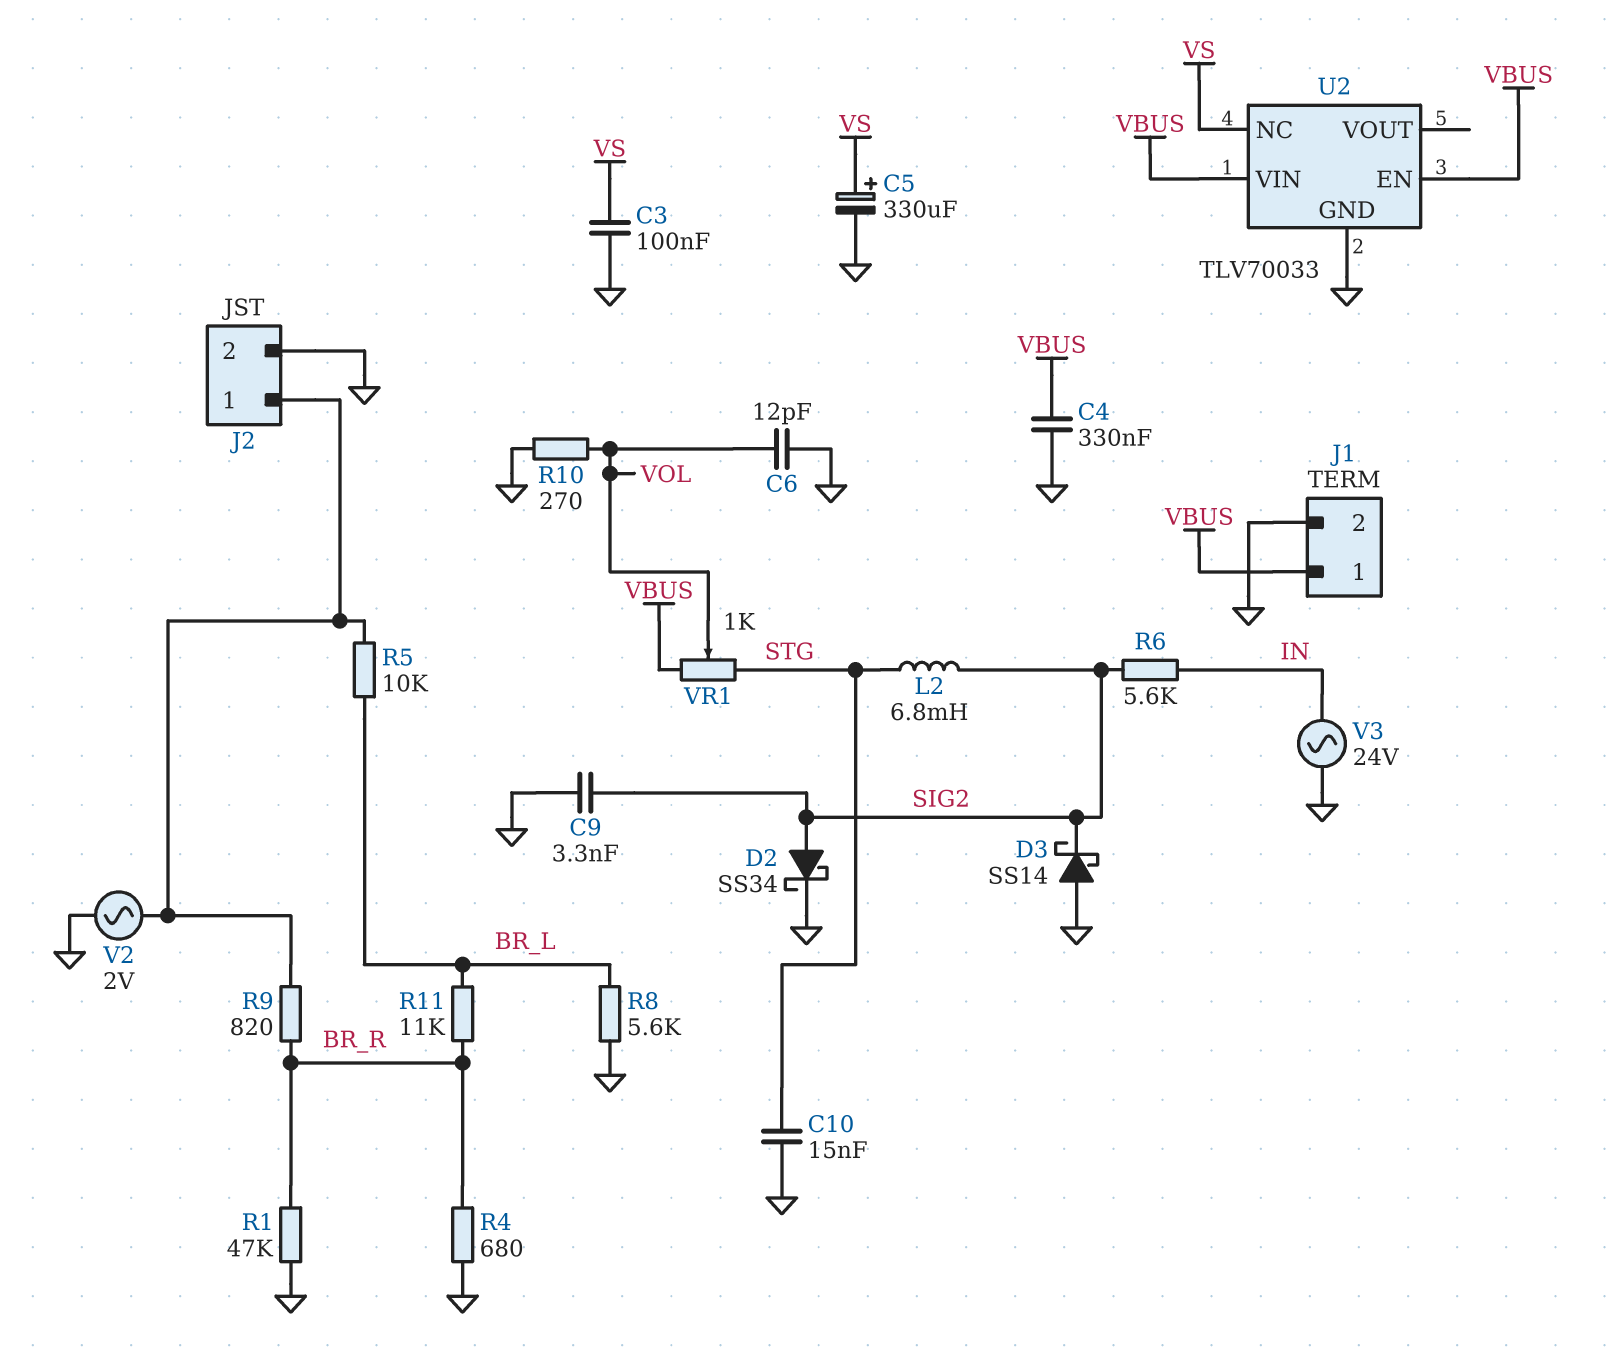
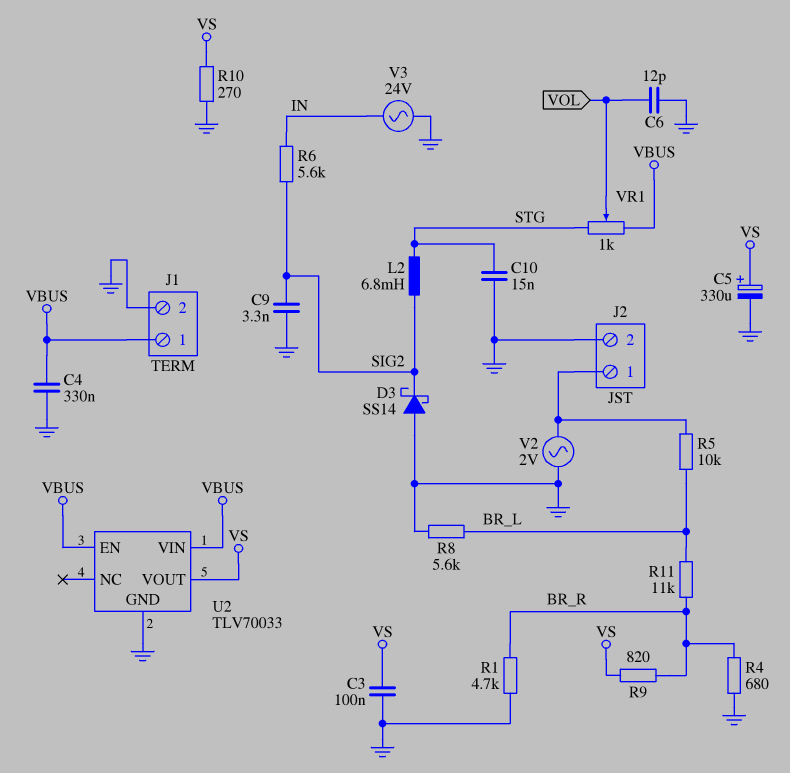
D2: schottky SS34 (A SIG2, K GND) -> none
R1: 47k (BR_R, GND) -> 4.7k (BR_R, GND)
R9: 820 (BR_R, J2/1) -> 820 (BR_R, VS)
R10: 270 (GND, VOL) -> 270 (GND, VS)
U2 pin NC: VS -> none
U2 pin VOUT: none -> VS

